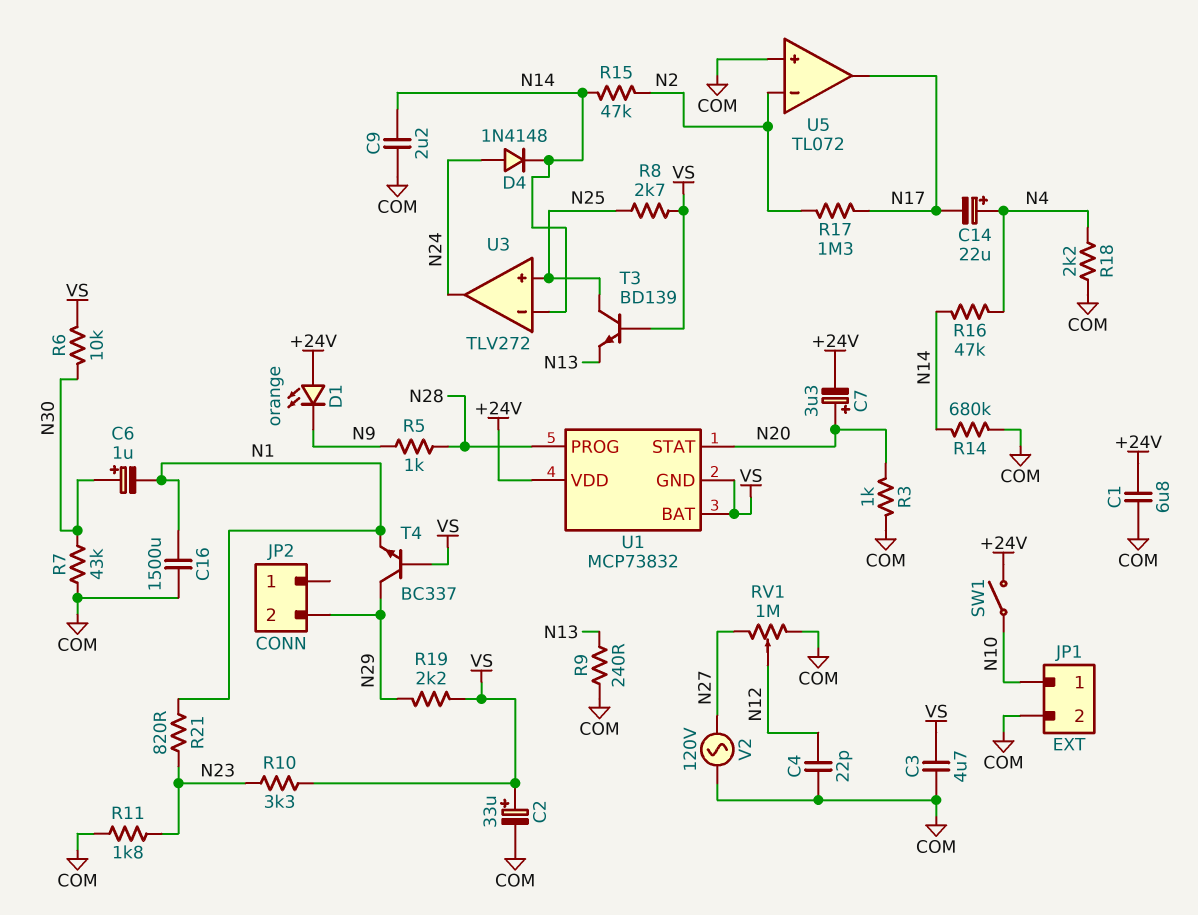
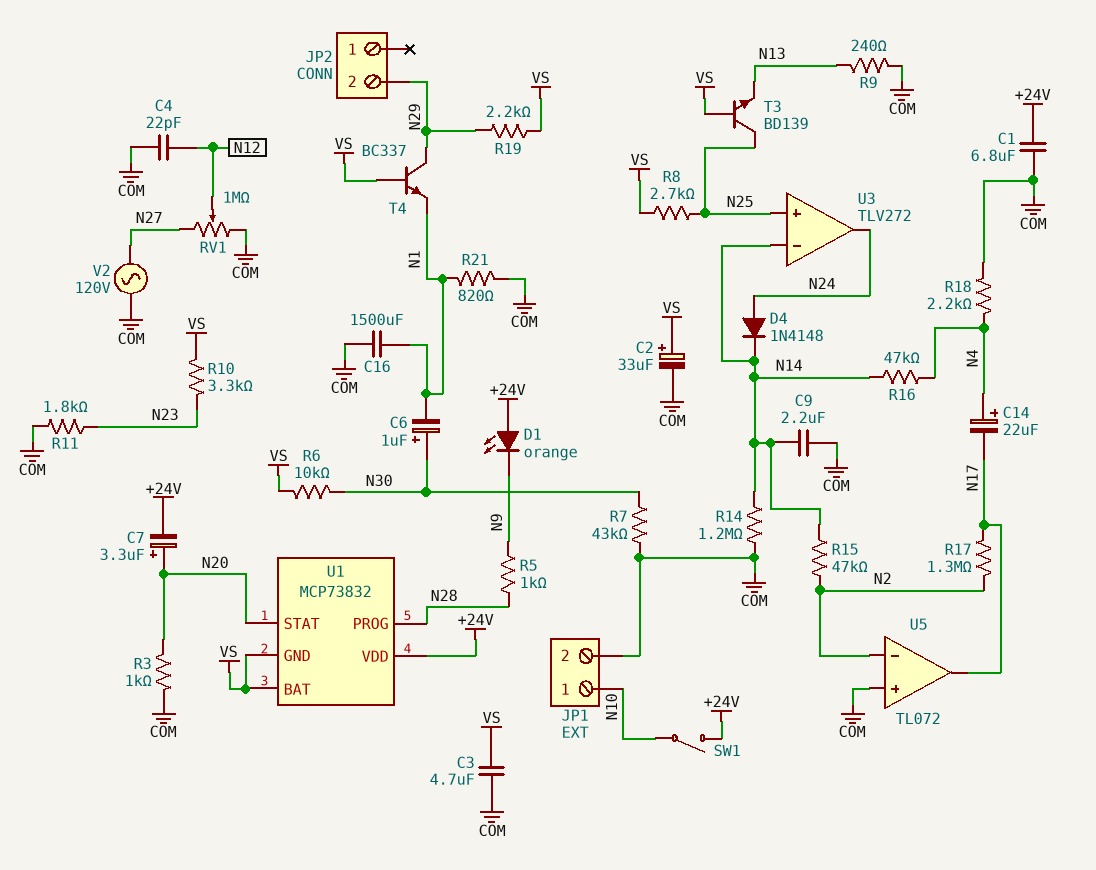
R14: 680k (COM, N14) -> 1.2M (COM, N14)
R21: 820 (N1, N23) -> 820 (COM, N1)

